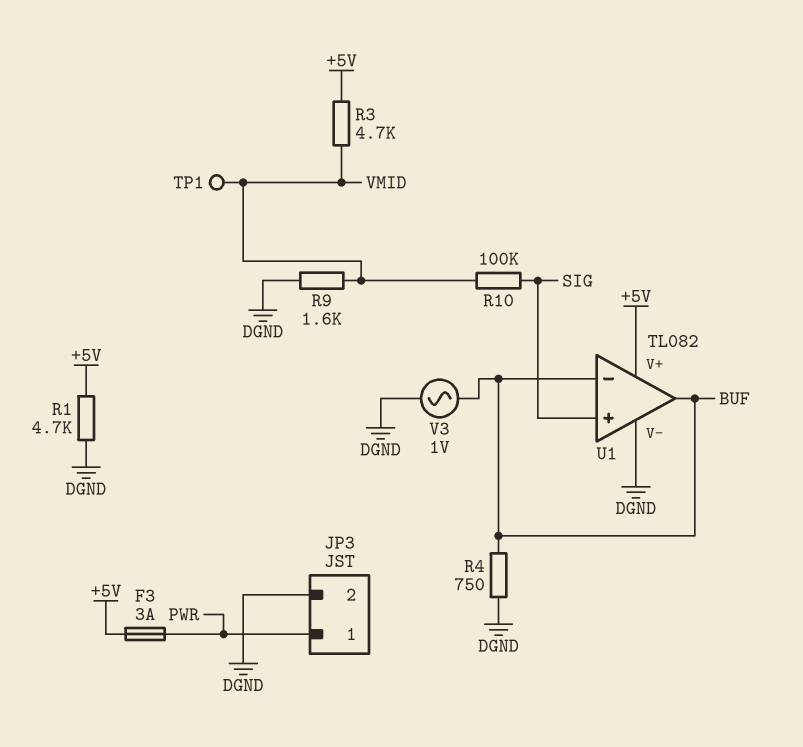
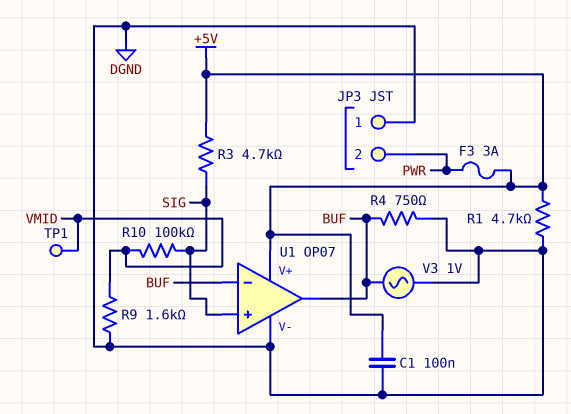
C1: none -> 100nF (+5V, DGND)
JP3 pin 1: PWR -> DGND
JP3 pin 2: DGND -> PWR
R3: 4.7k (+5V, VMID) -> 4.7k (+5V, SIG)
U1: TL082 -> OP07

